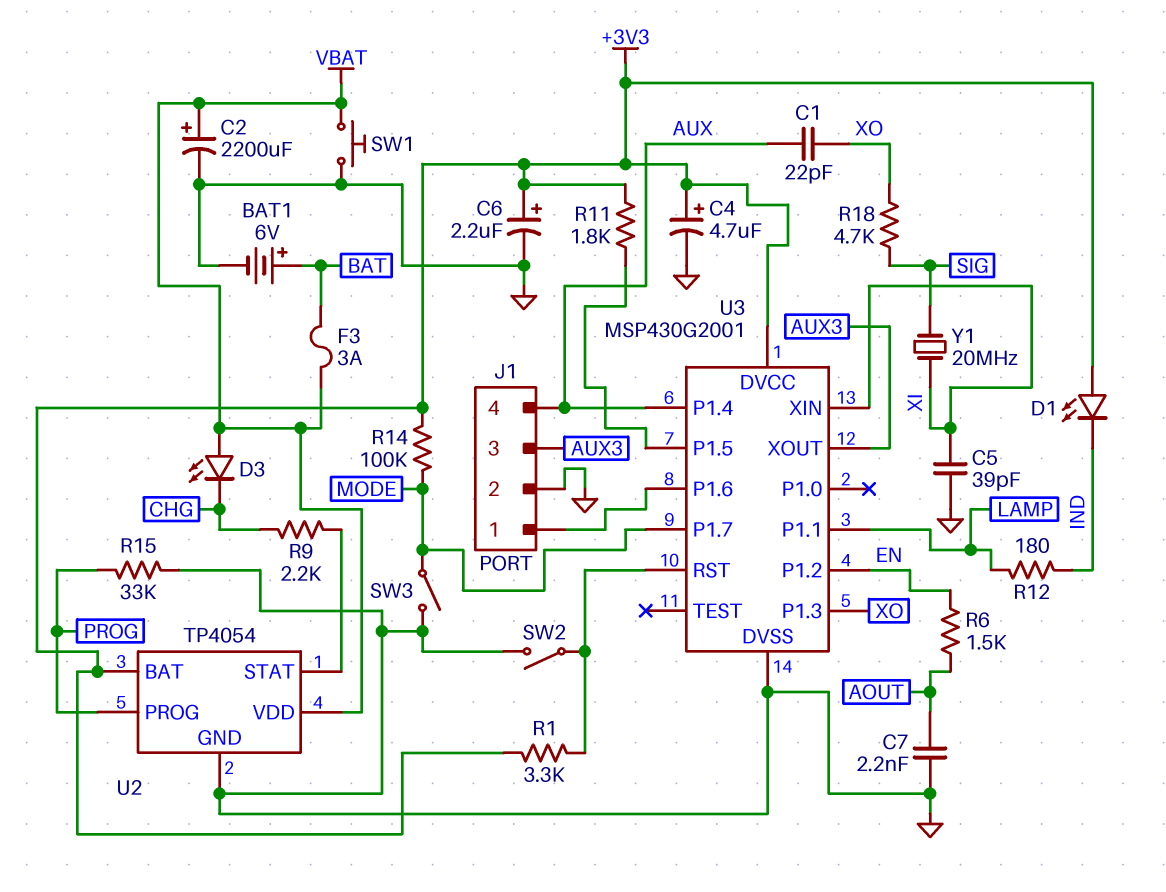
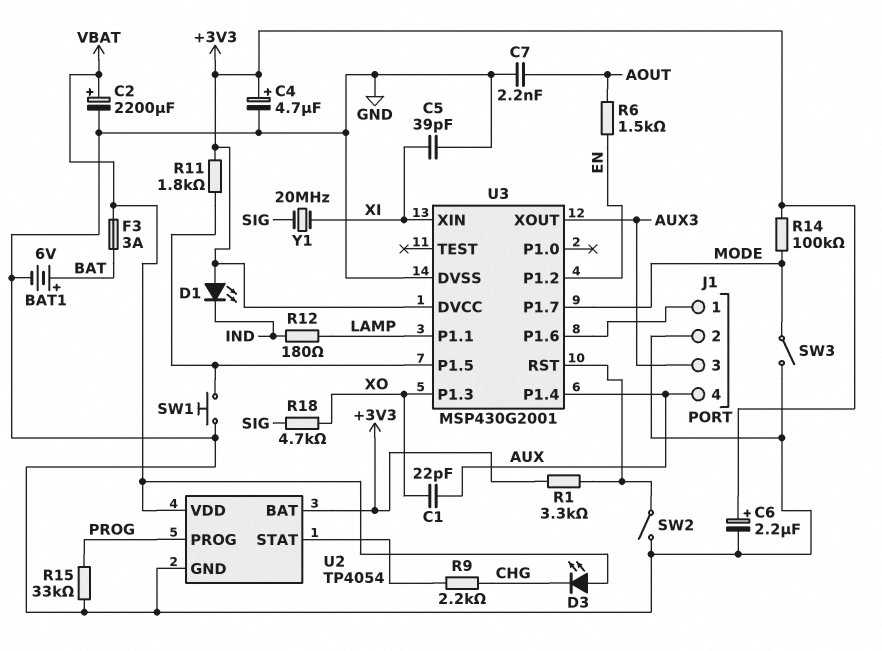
SW1: button (GND, VBAT) -> button (GND, U3/P1.5)

